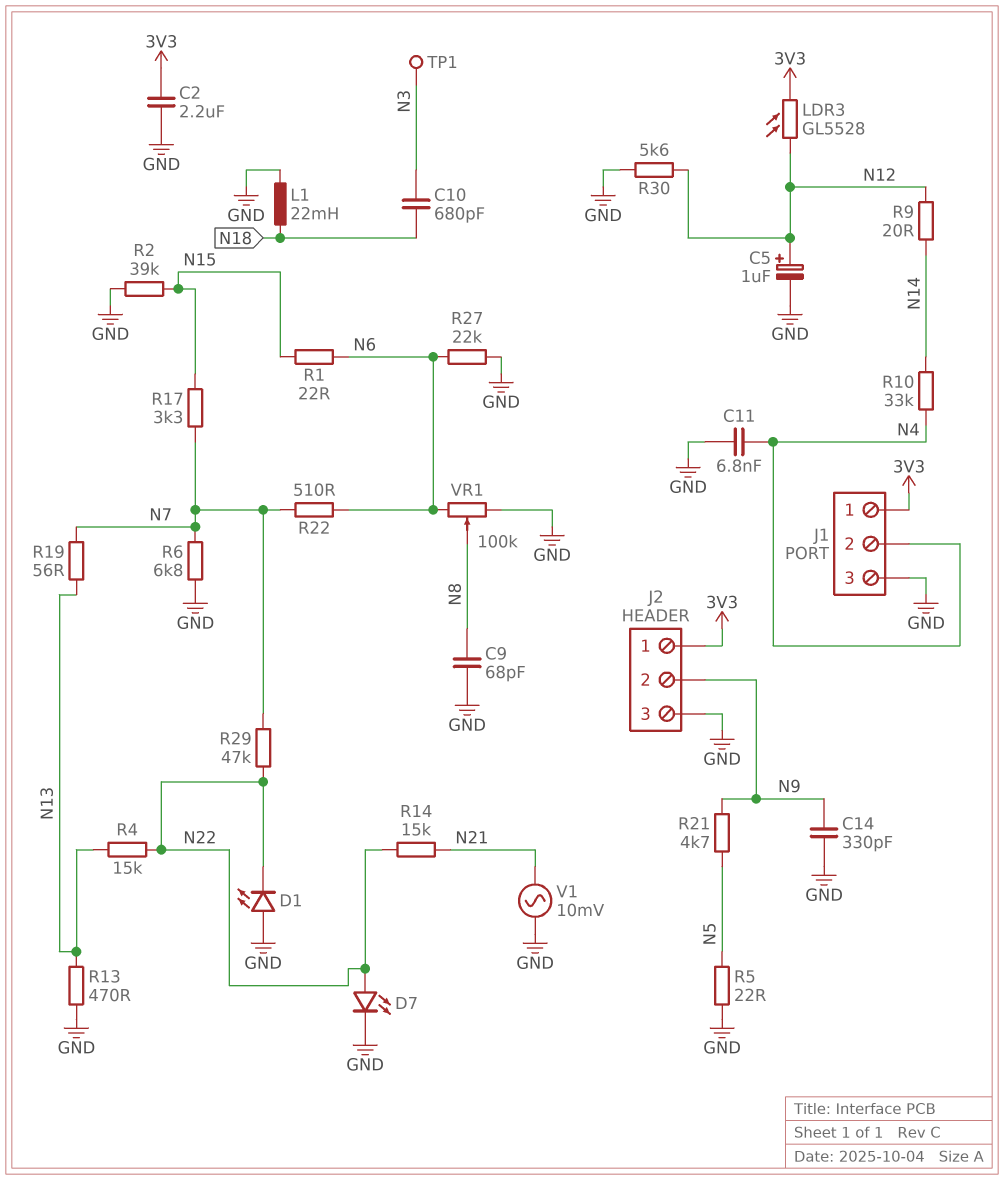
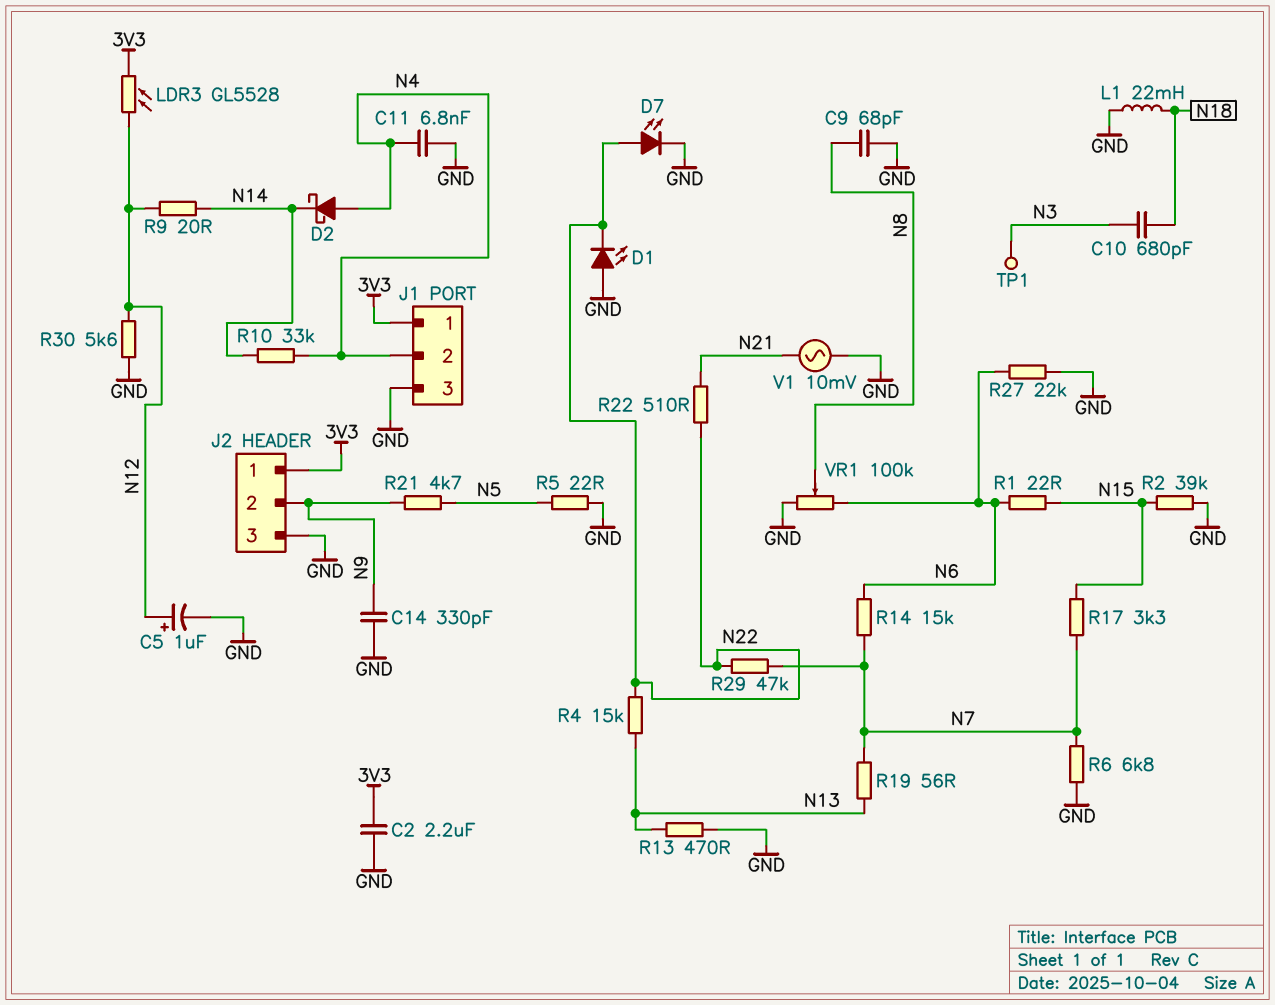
D2: none -> schottky (A N4, K N14)
R14: 15k (N21, N22) -> 15k (N6, N7)
R22: 510 (N6, N7) -> 510 (N21, N22)

